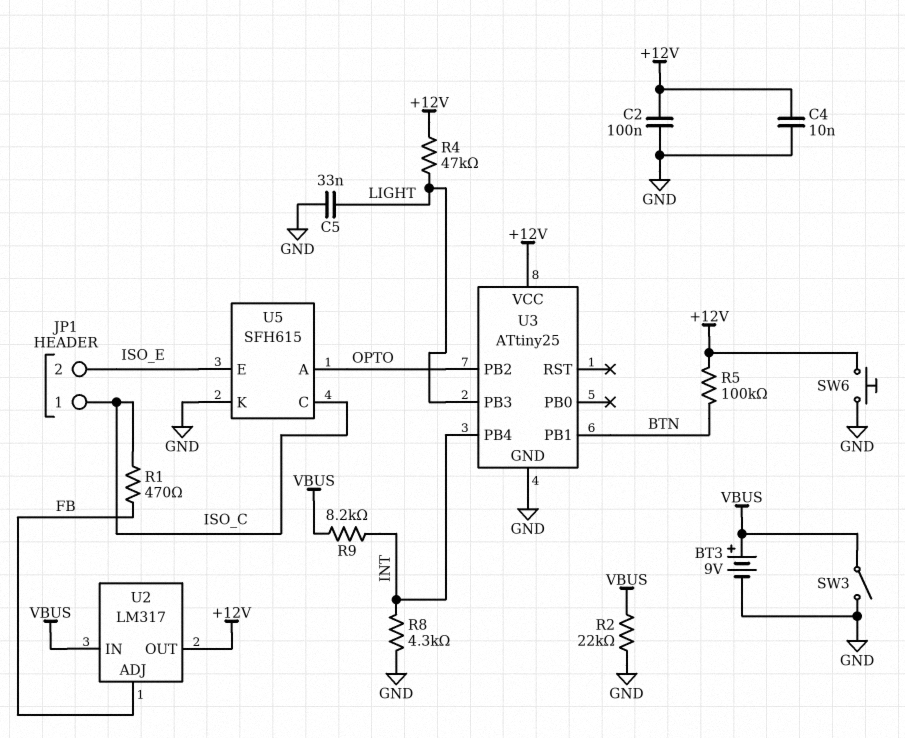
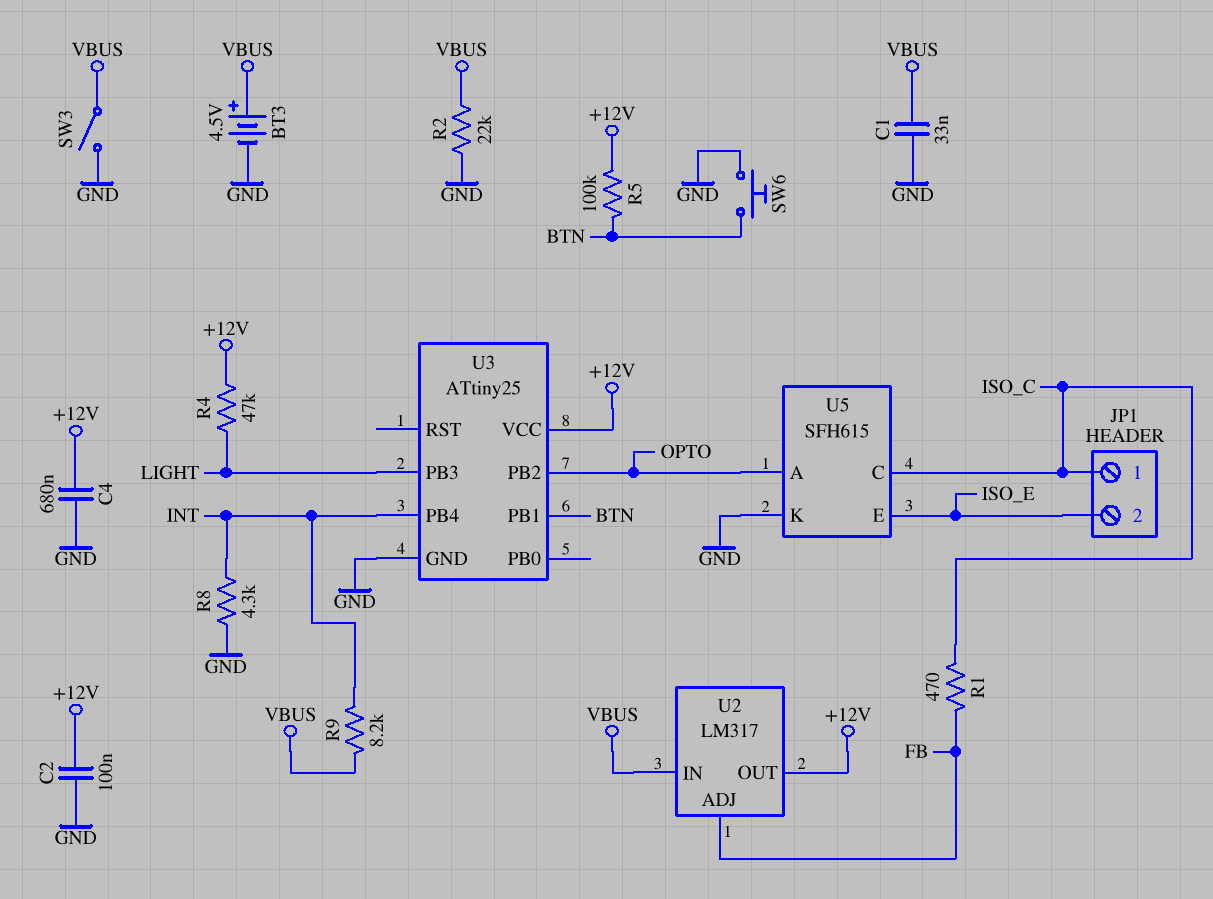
BT3: 9V (plus VBUS, minus GND) -> 4.5V (plus VBUS, minus GND)
C1: none -> 33nF (GND, VBUS)
C4: 10nF (+12V, GND) -> 680nF (+12V, GND)
C5: 33nF (GND, LIGHT) -> none
SW6: button (+12V, GND) -> button (BTN, GND)

